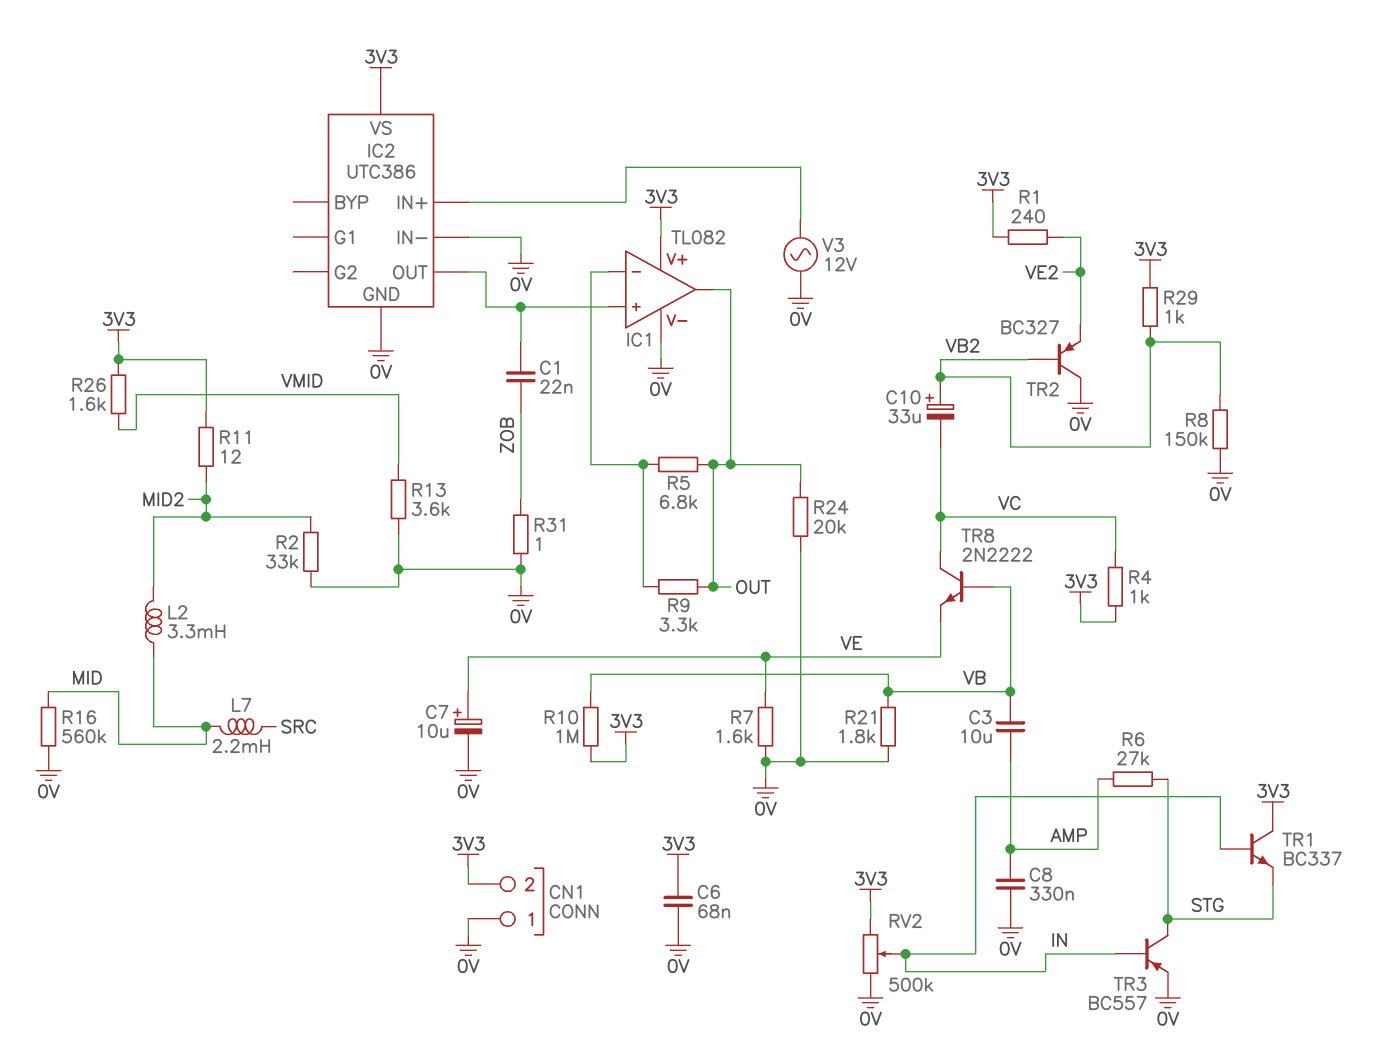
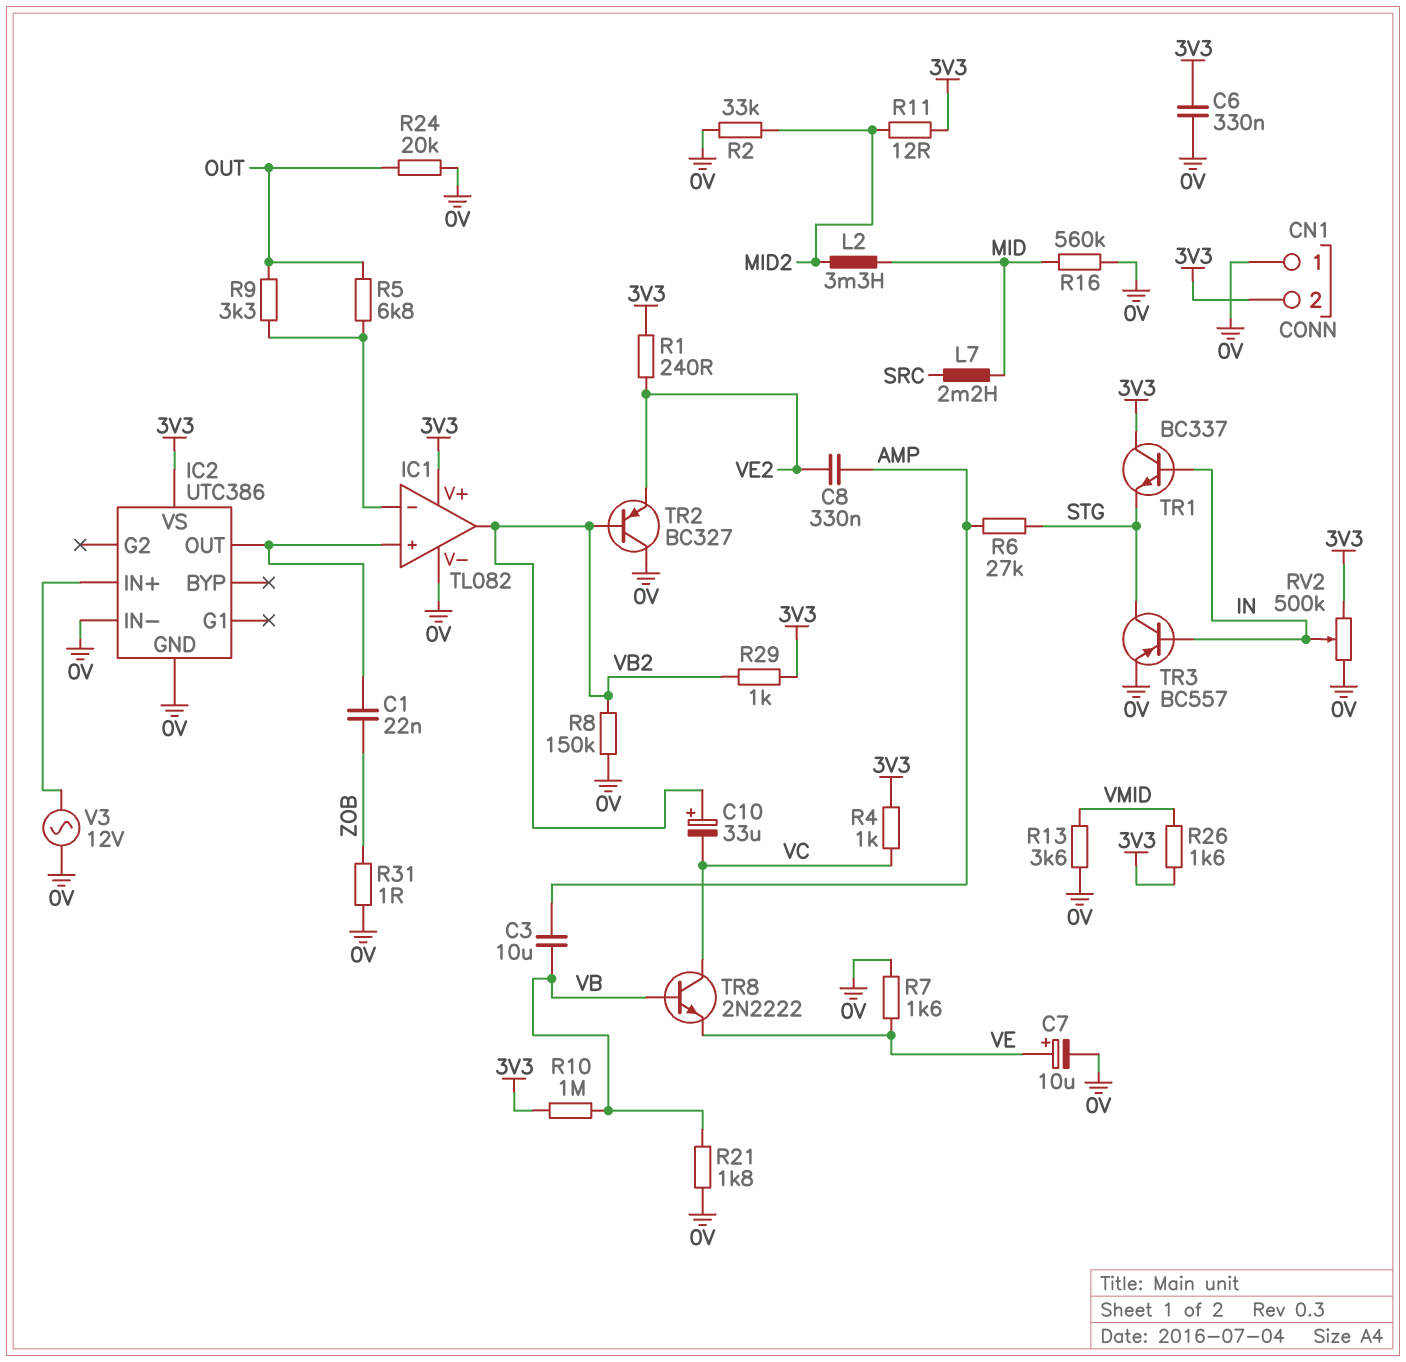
C6: 68nF (0V, 3V3) -> 330nF (0V, 3V3)
C8: 330nF (0V, AMP) -> 330nF (AMP, VE2)
IC1 pin out: OUT -> VB2

